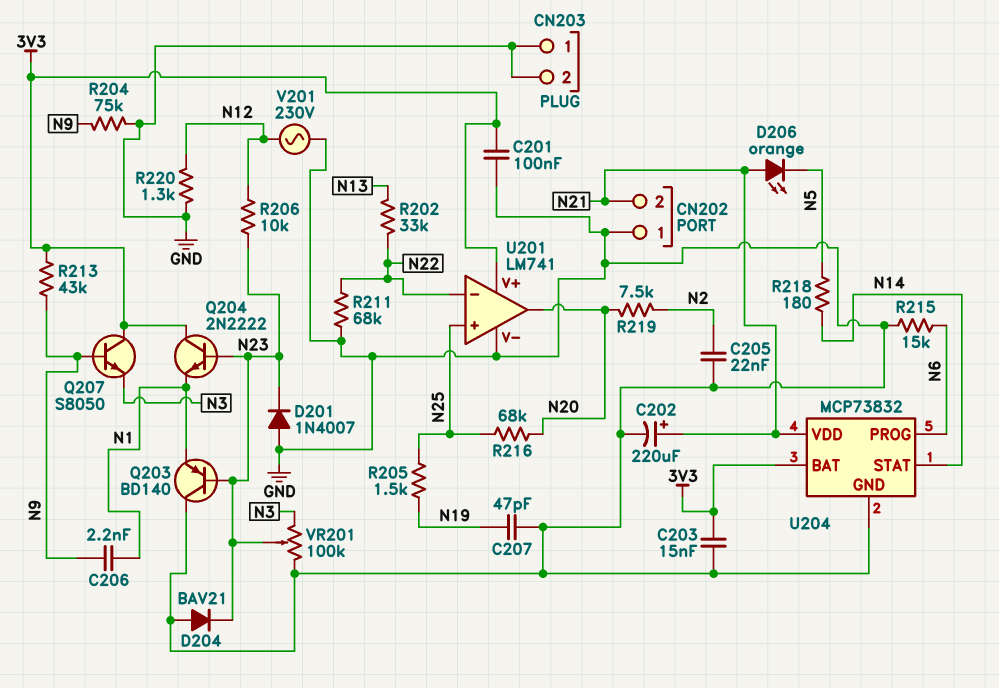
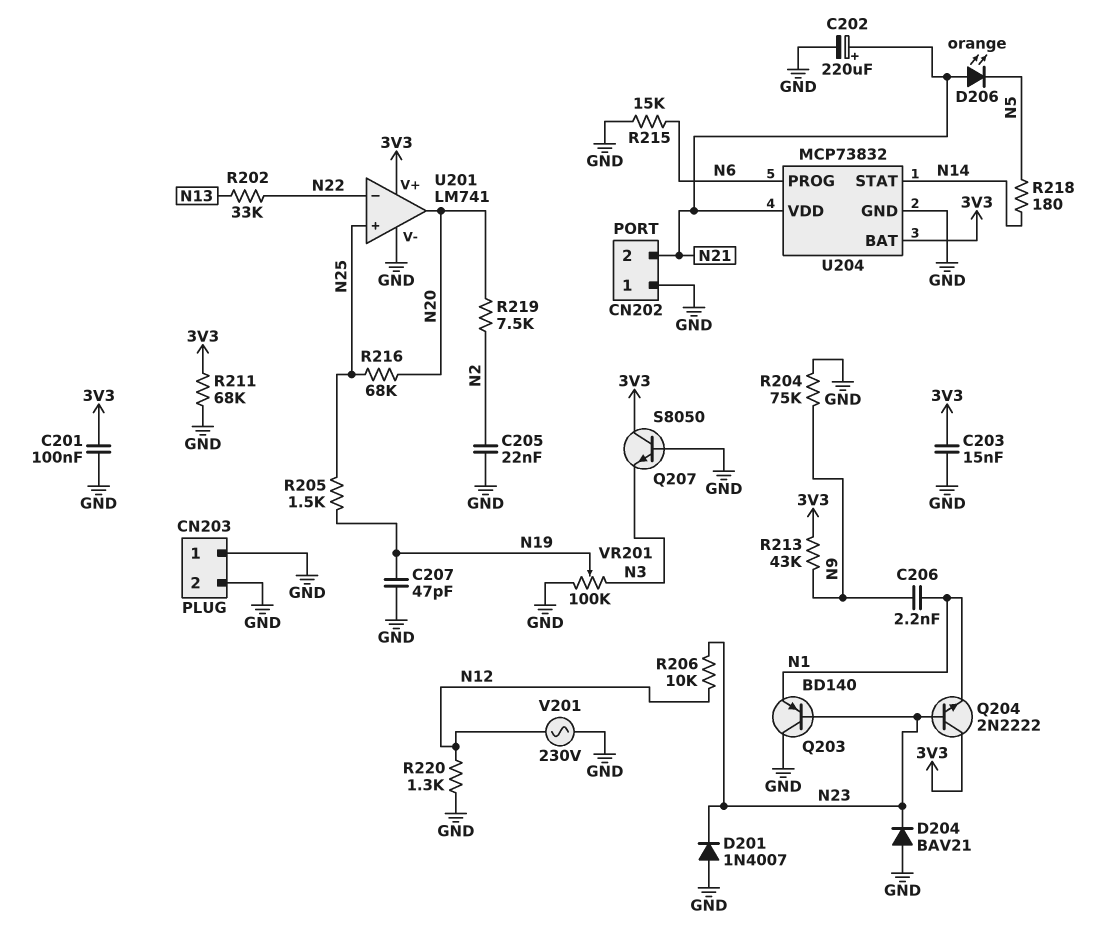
Q207: NPN S8050 (B N9, C 3V3, E N3) -> NPN S8050 (B GND, C 3V3, E N3)
R211: 68k (GND, N22) -> 68k (3V3, GND)
VR201: 100k (GND, N3, wiper N23) -> 100k (GND, N3, wiper N19)

